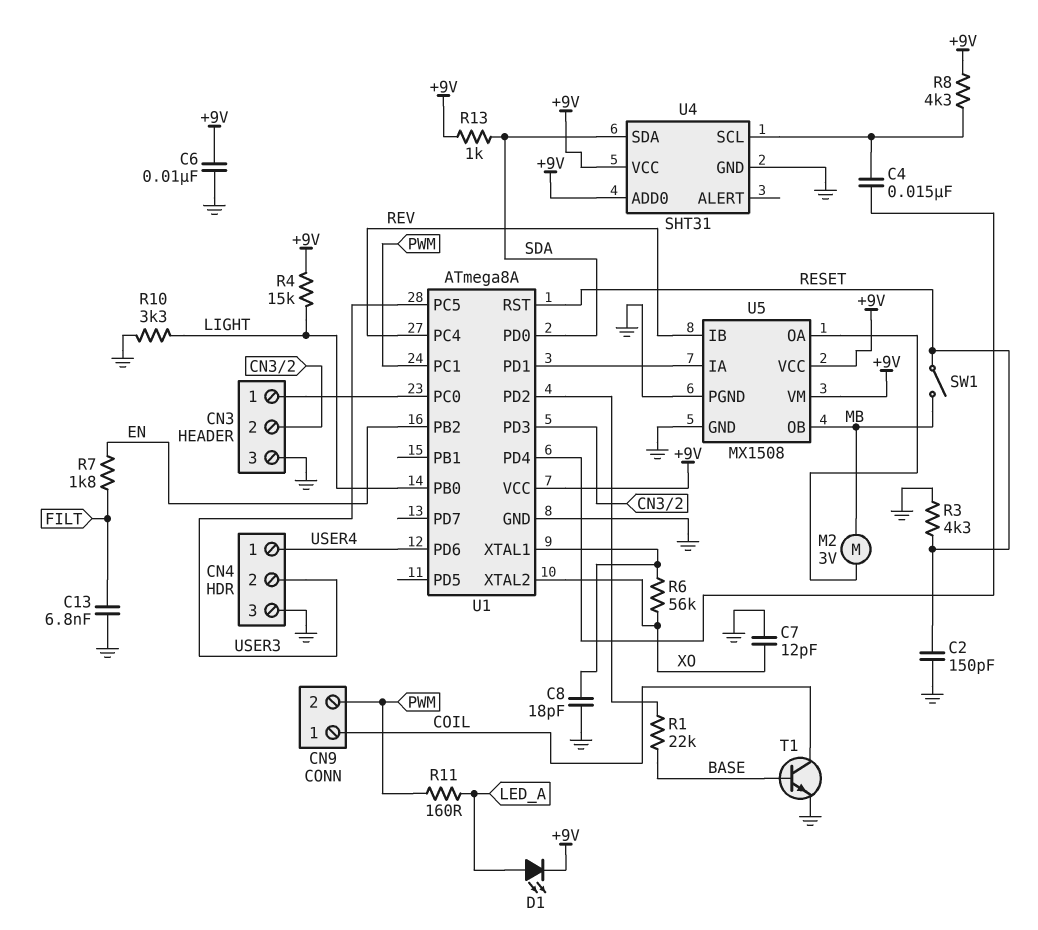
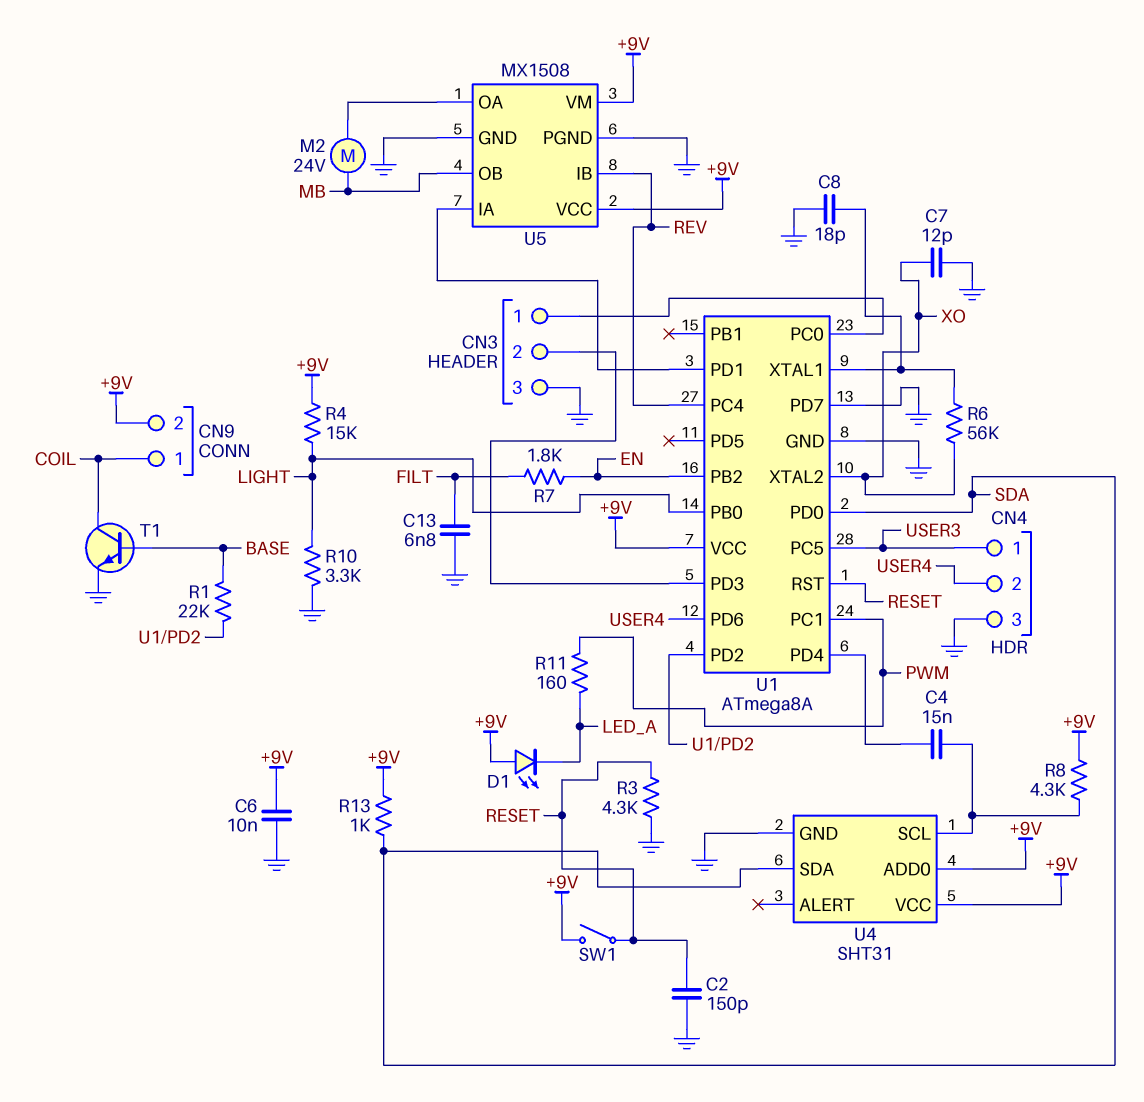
CN4 pin 1: USER4 -> USER3
CN4 pin 2: USER3 -> USER4
CN9 pin 2: PWM -> +9V
D1: LED (A LED_A, K +9V) -> LED (A +9V, K LED_A)
M2: motor 3V (MB, U5/OA) -> motor 24V (MB, U5/OA)
SW1: switch (MB, RESET) -> switch (+9V, RESET)
U1 pin PD7: none -> GND

